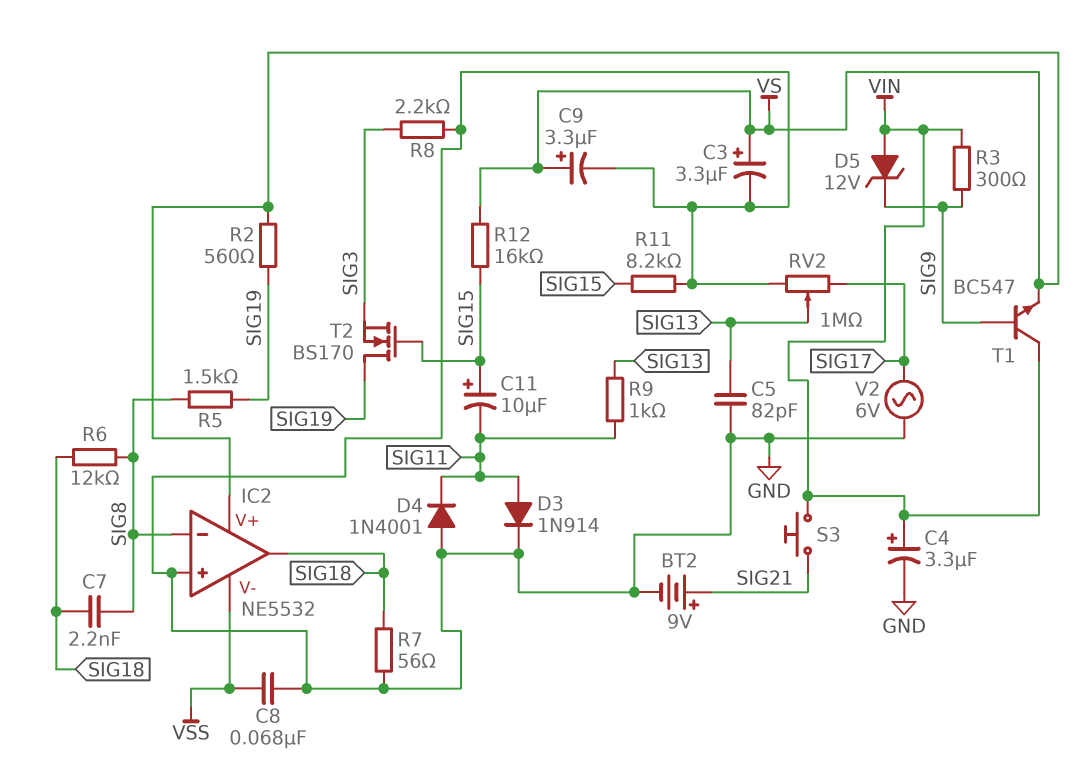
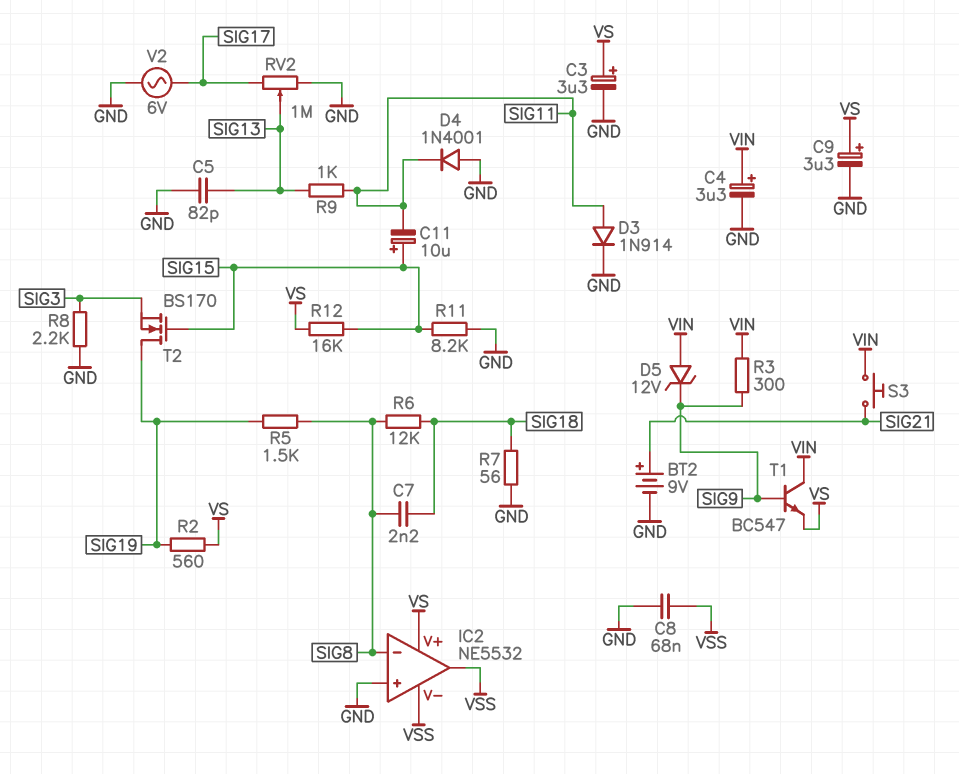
IC2 pin out: SIG18 -> VSS

